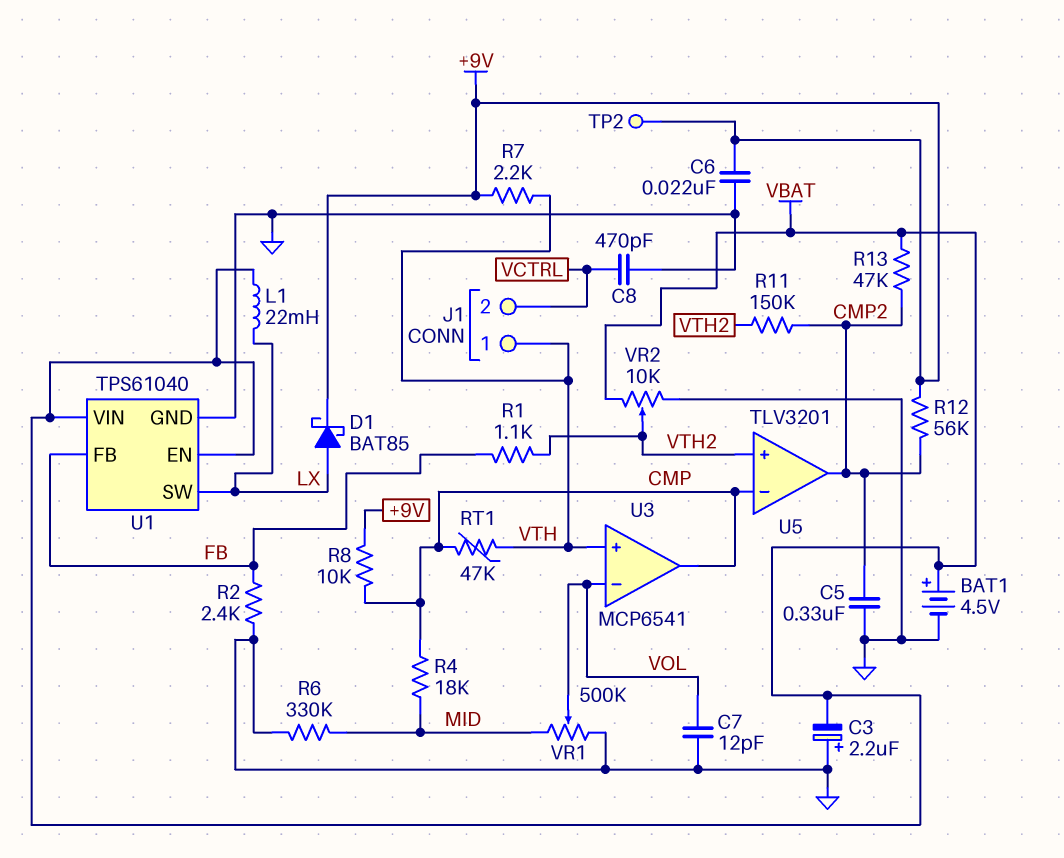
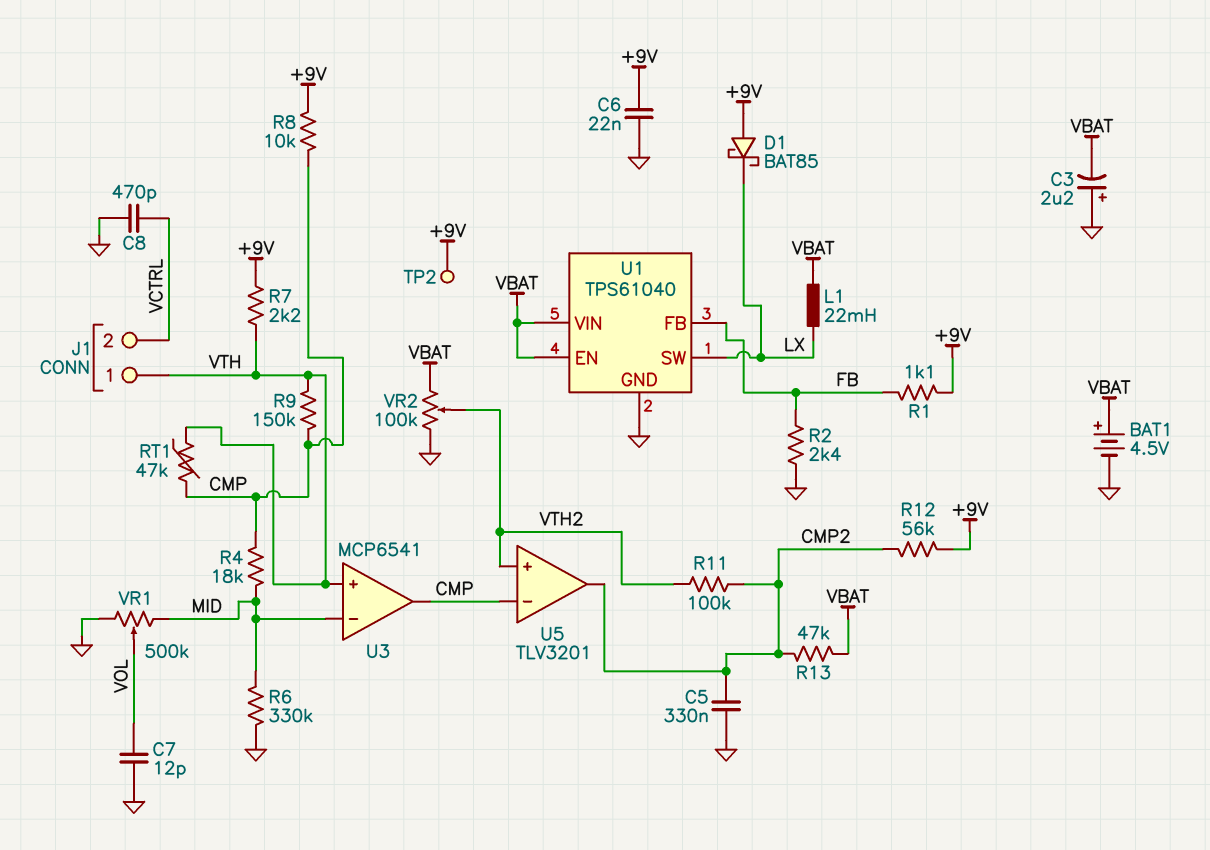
D1: schottky BAT85 (A LX, K +9V) -> schottky BAT85 (A +9V, K LX)
R1: 1.1k (FB, VTH2) -> 1.1k (+9V, FB)
R9: none -> 150k (CMP, VTH)
R11: 150k (CMP2, VTH2) -> 100k (CMP2, VTH2)
U3 pin in-: VOL -> MID
VR2: 10k (GND, VBAT, wiper VTH2) -> 100k (GND, VBAT, wiper VTH2)

